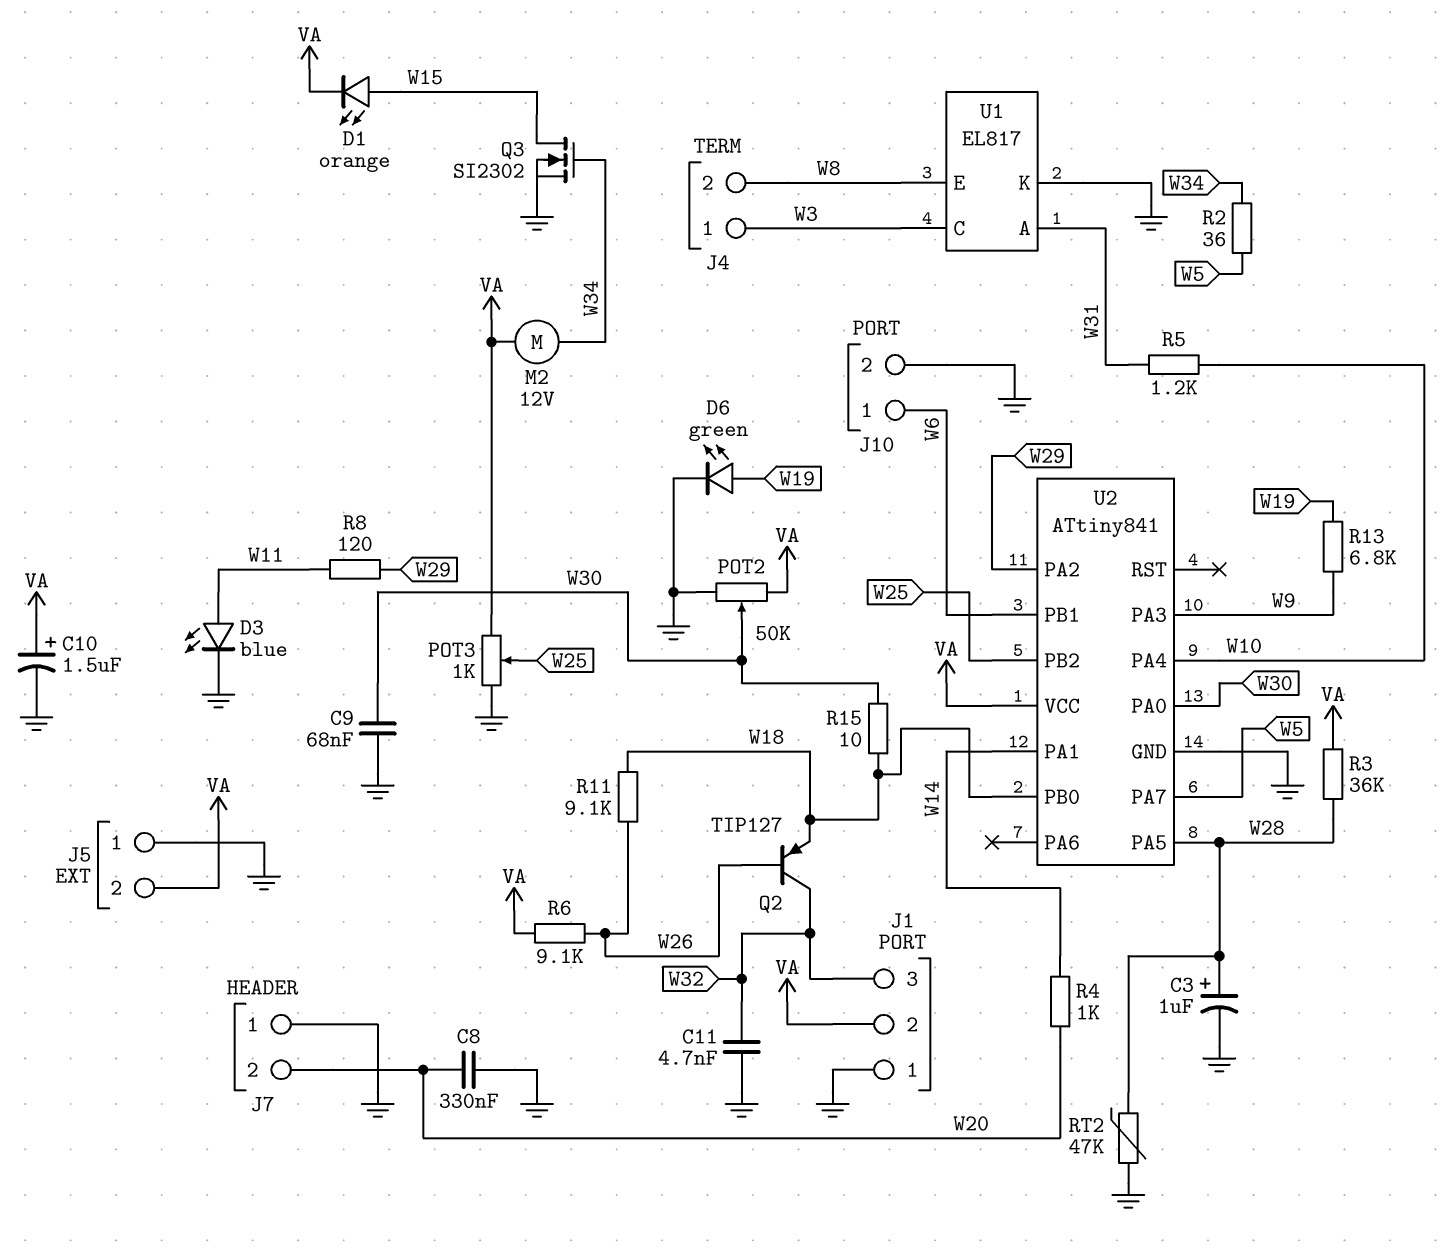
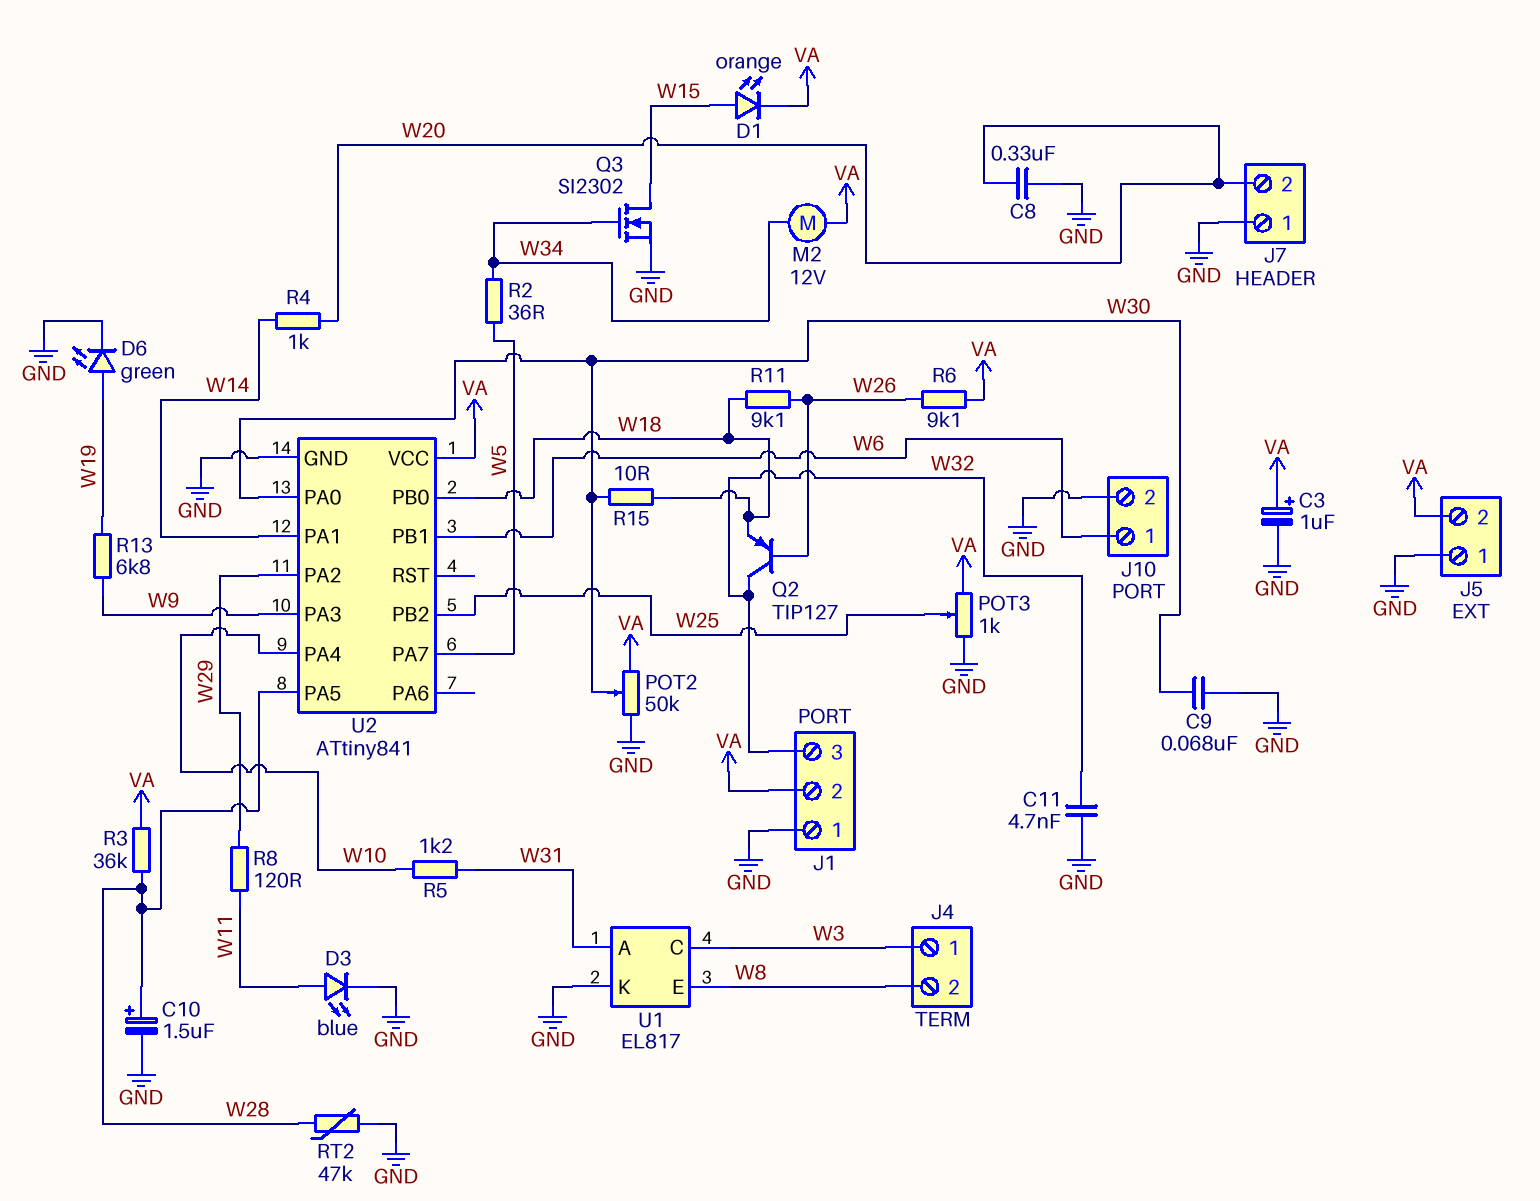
C3: 1uF (plus W28, minus GND) -> 1uF (plus VA, minus GND)
C10: 1.5uF (plus VA, minus GND) -> 1.5uF (plus W28, minus GND)

